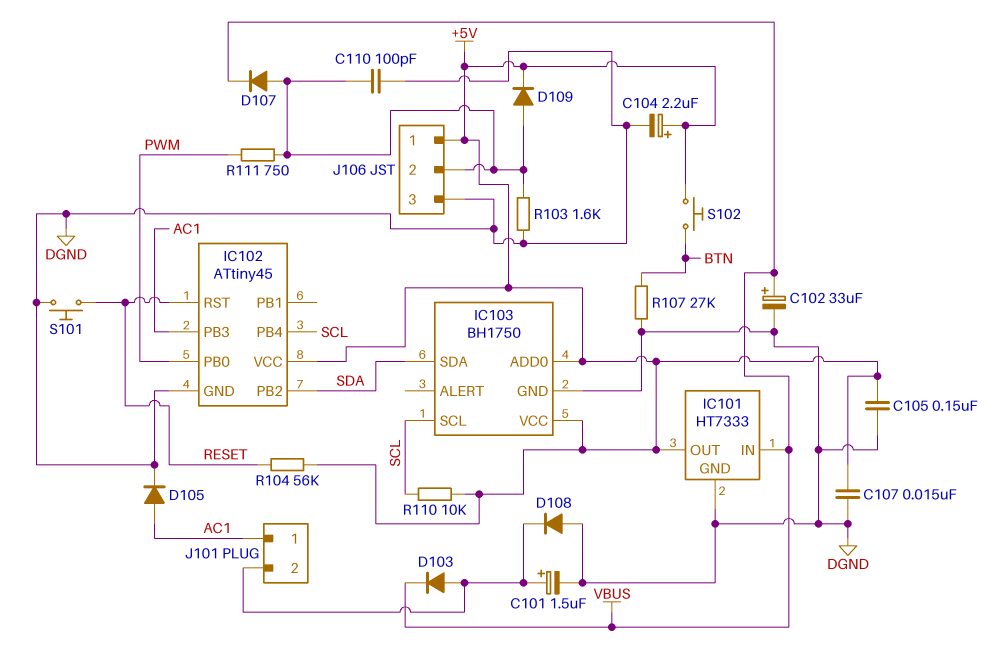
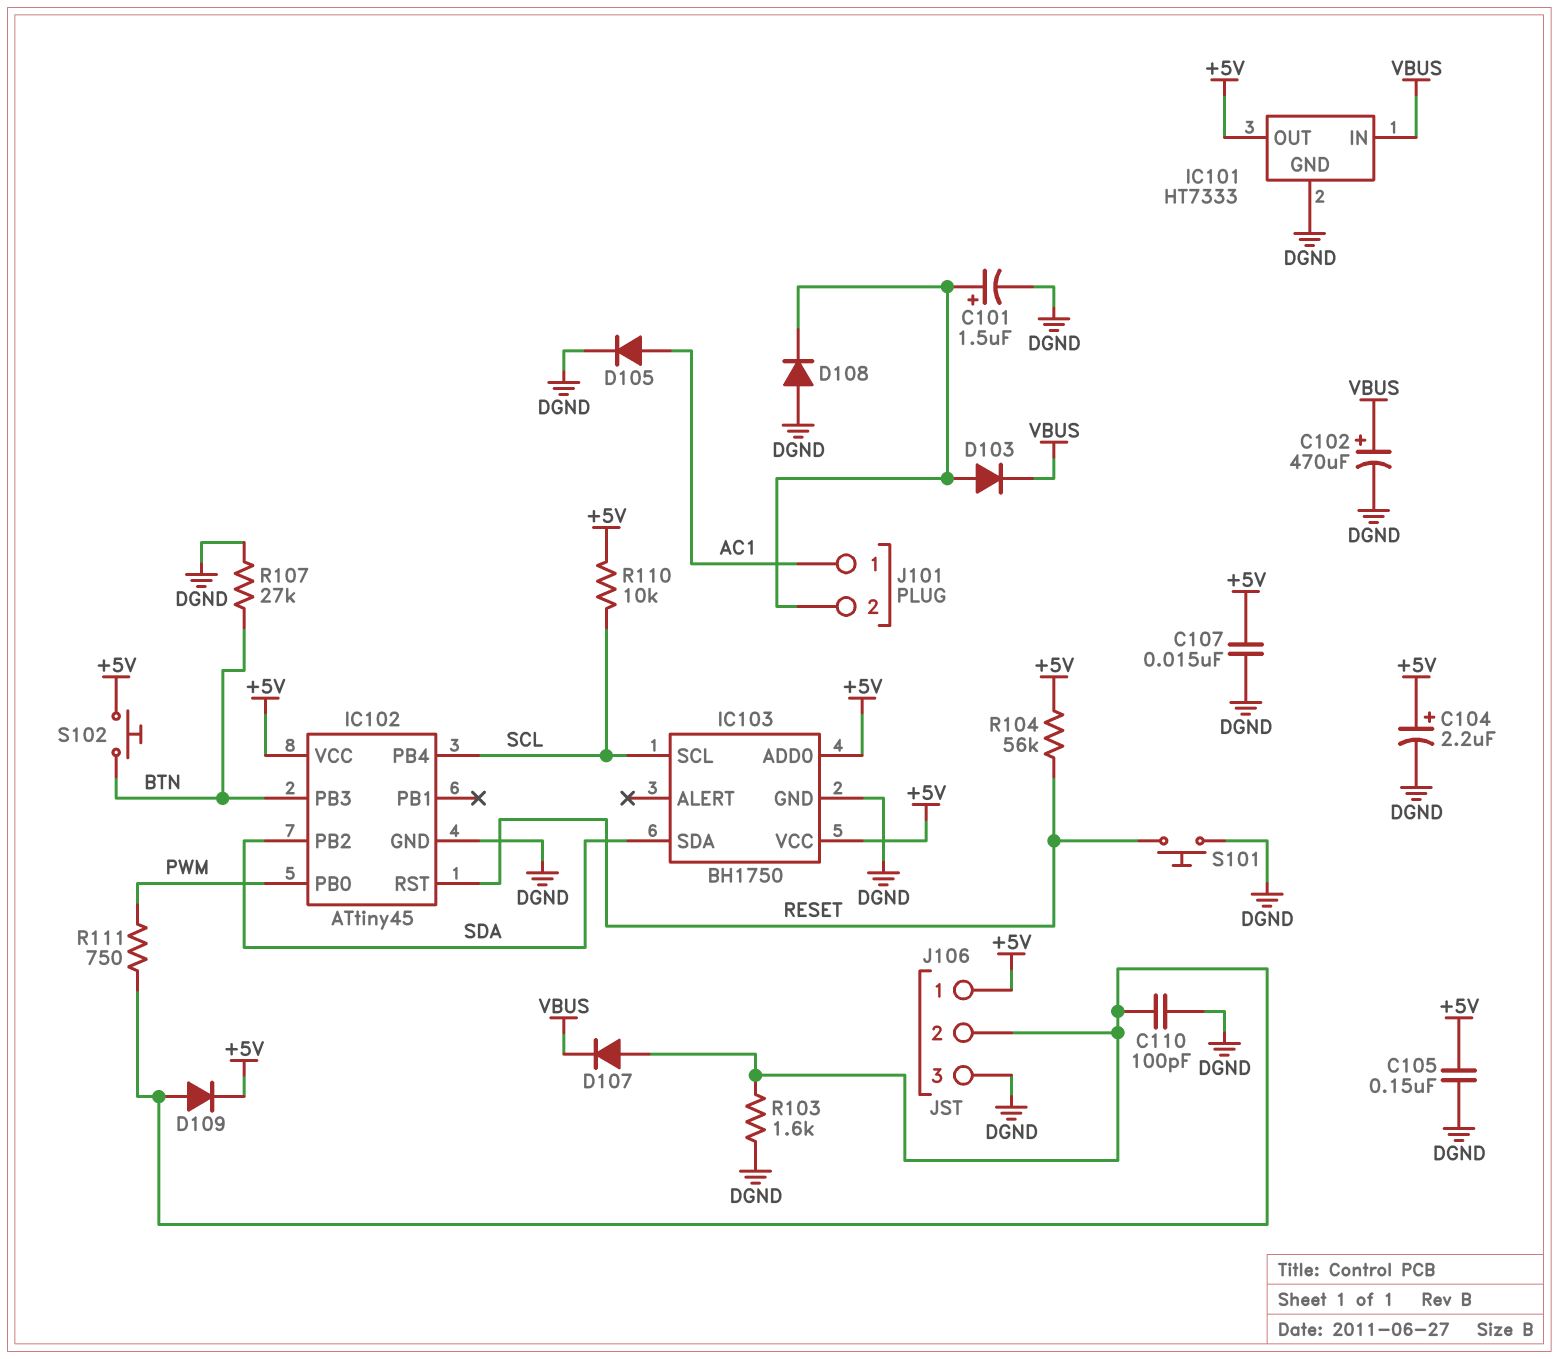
C102: 33uF (plus VBUS, minus DGND) -> 470uF (plus VBUS, minus DGND)
IC102 pin PB3: AC1 -> BTN

